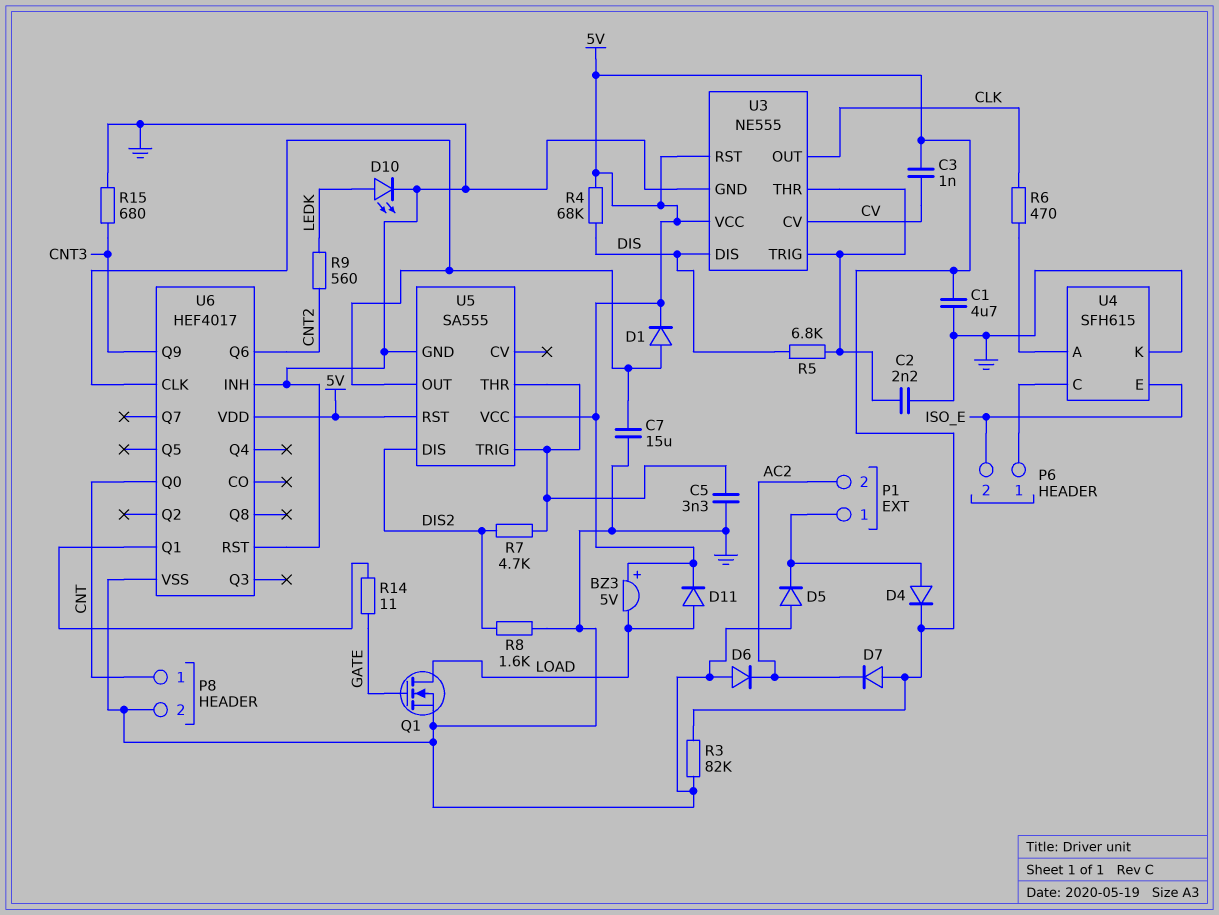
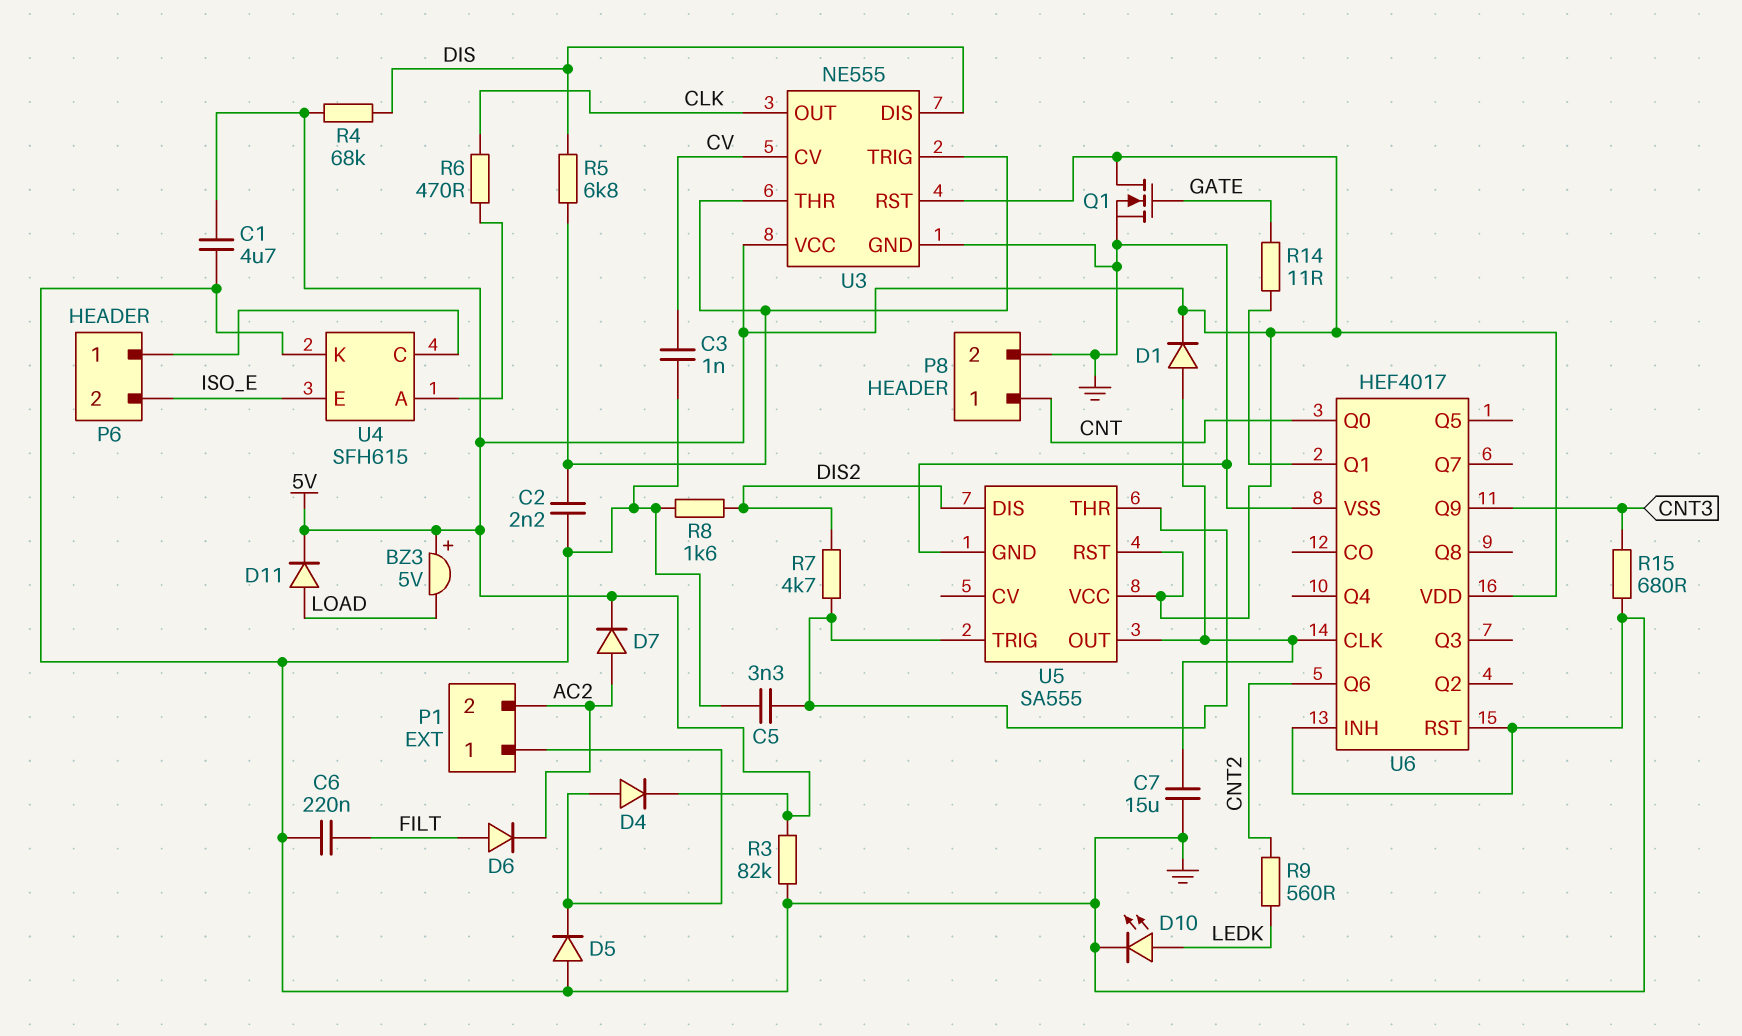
C3: 1nF (5V, CV) -> 1nF (CV, GND)
C6: none -> 220nF (FILT, GND)
D6: diode (A GND, K AC2) -> diode (A FILT, K AC2)
D7: diode (A 5V, K AC2) -> diode (A AC2, K 5V)
Q1: NMOS (G GATE, D LOAD, S GND) -> NMOS (G GATE, D 5V, S GND)

